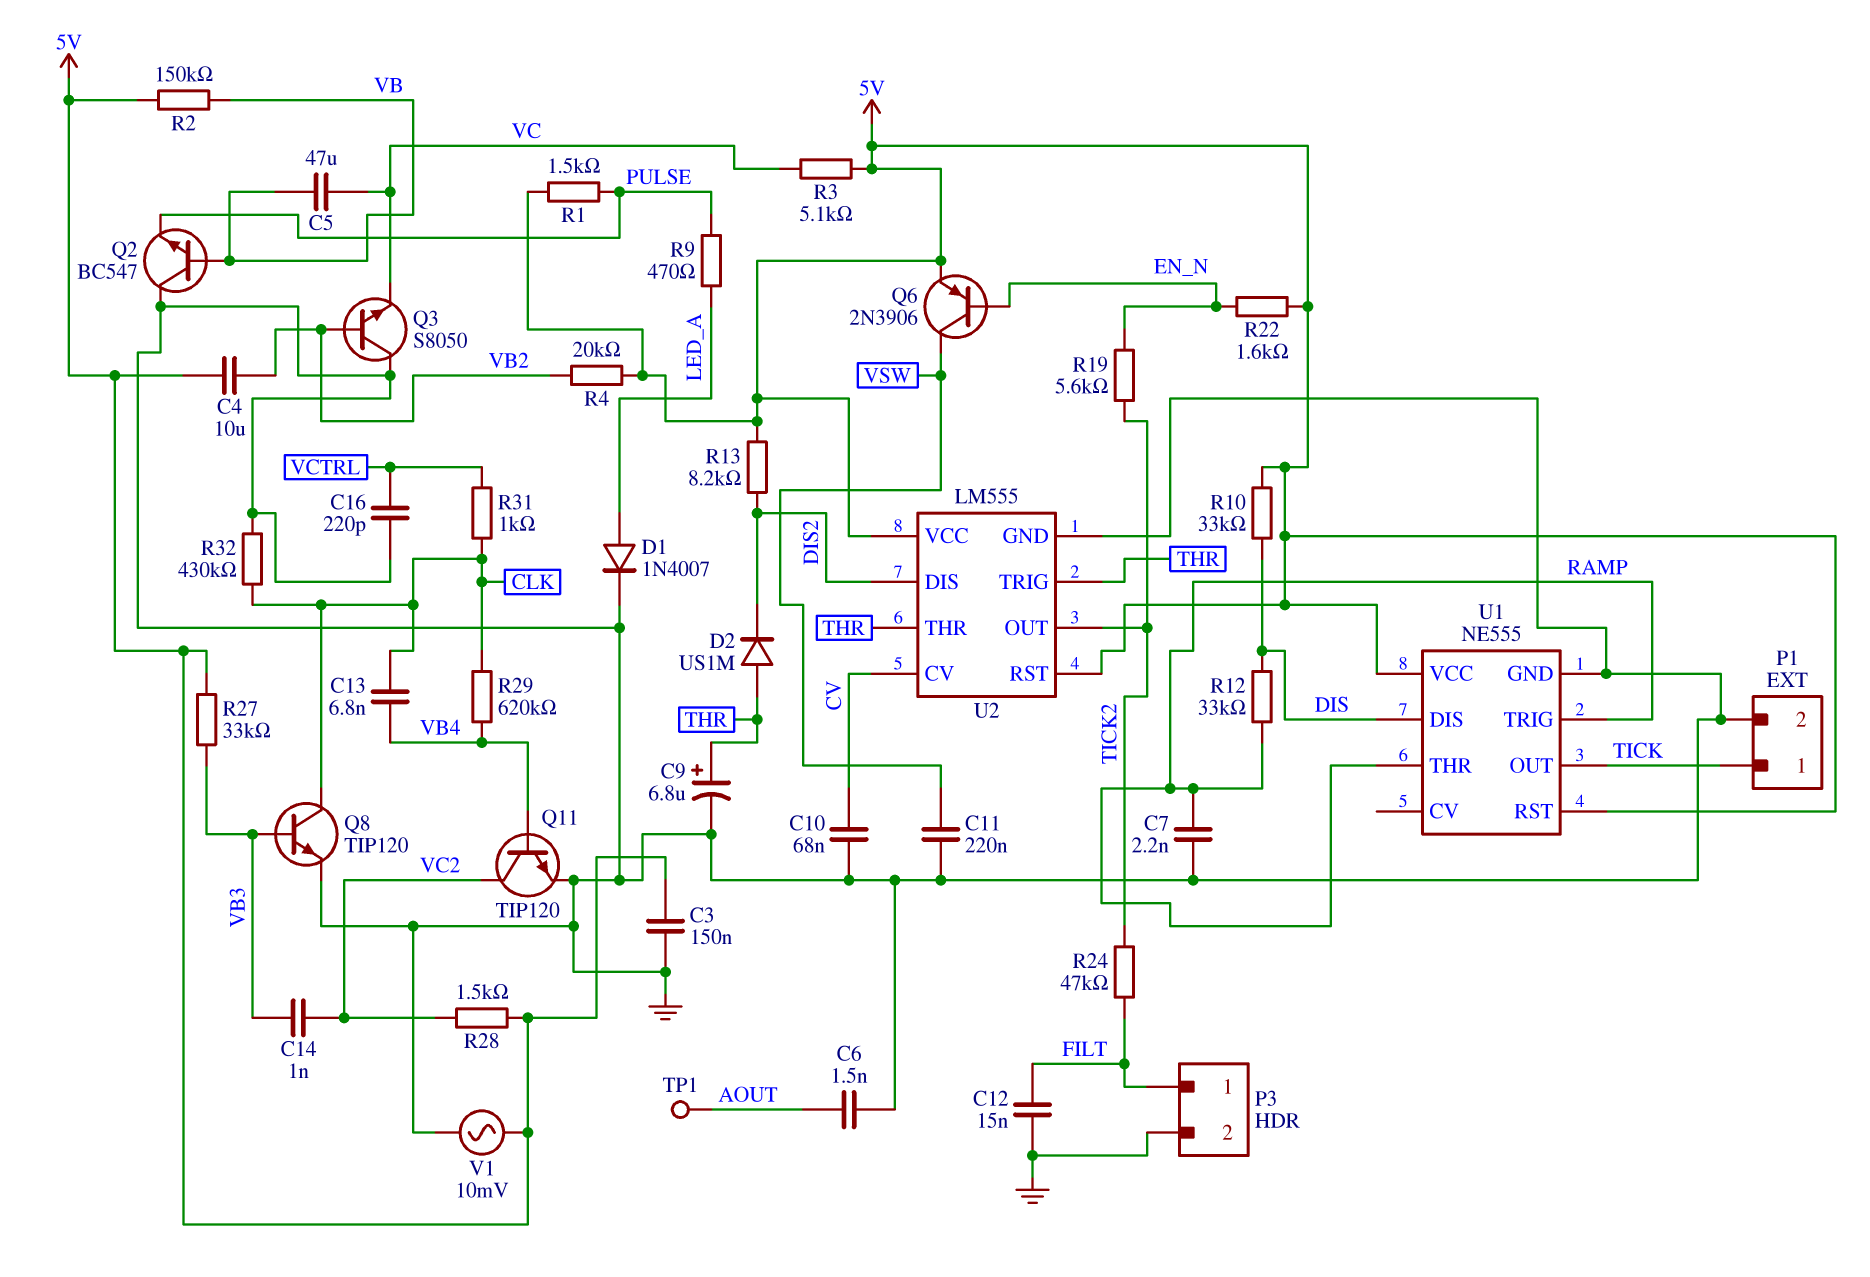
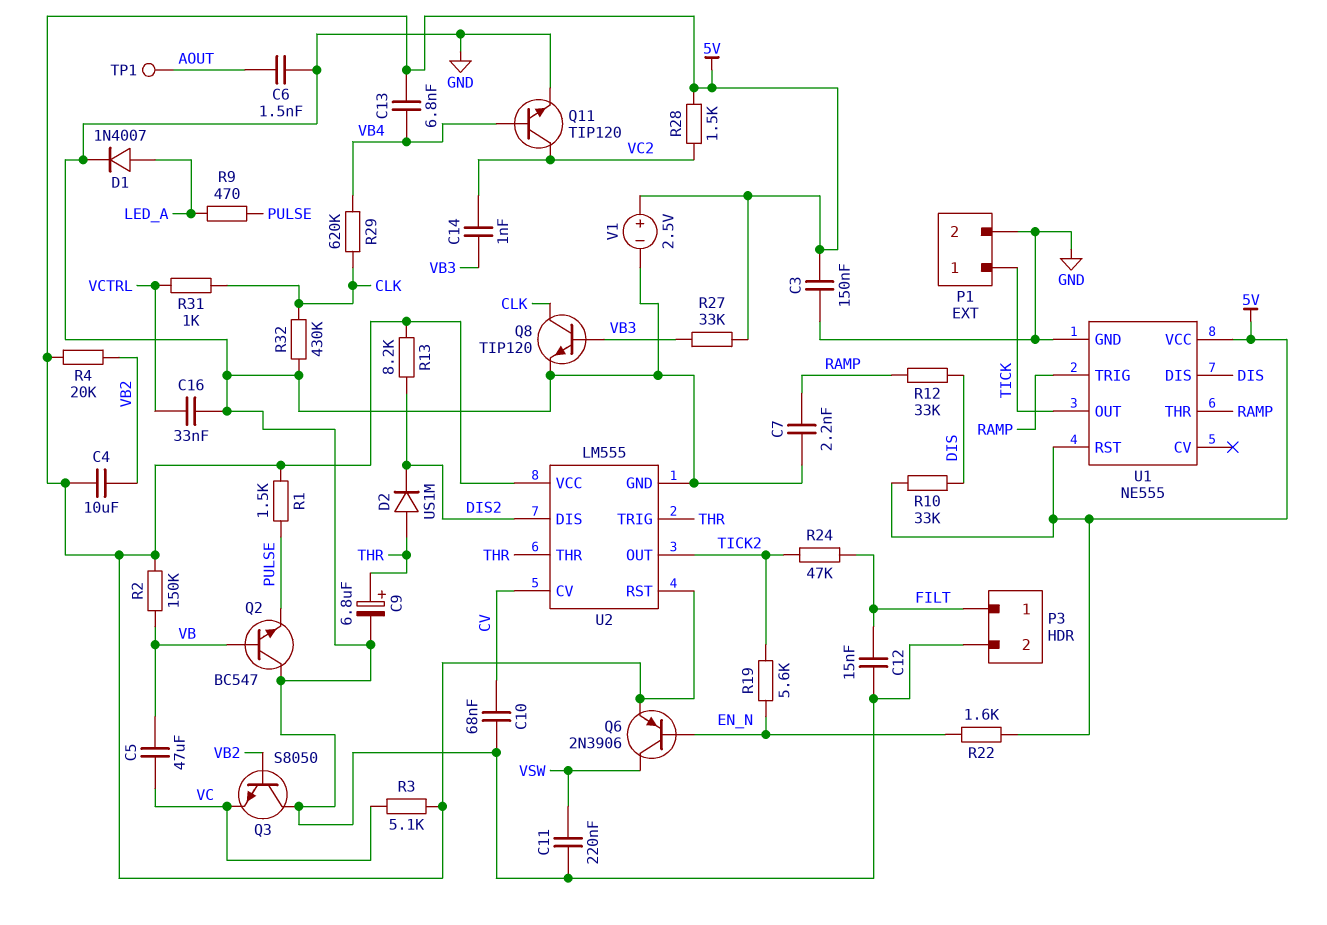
C13: 6.8nF (CLK, VB4) -> 6.8nF (5V, VB4)
C16: 220pF (GND, VCTRL) -> 33nF (GND, VCTRL)
V1: AC 10mV (5V, GND) -> 2.5V (plus 5V, minus GND)

